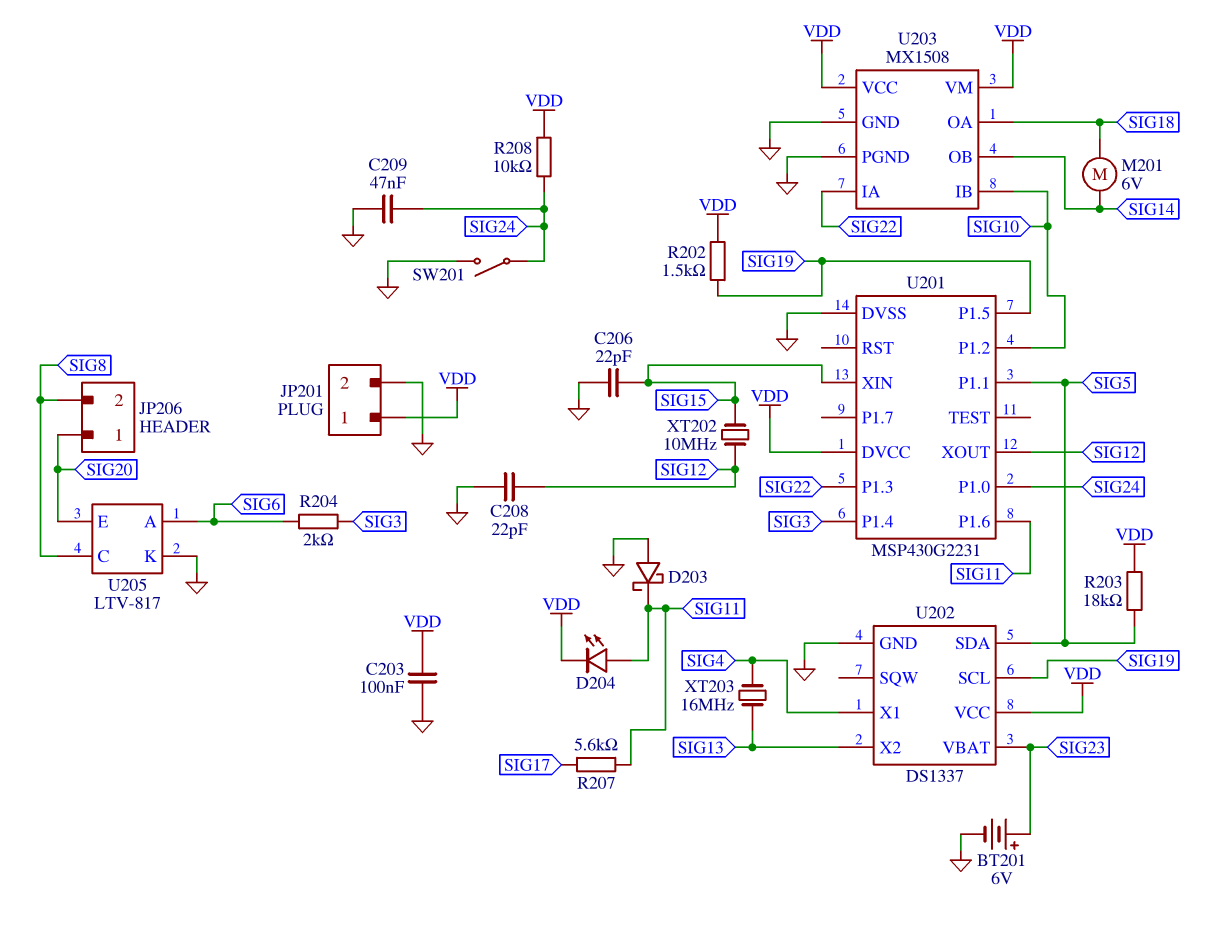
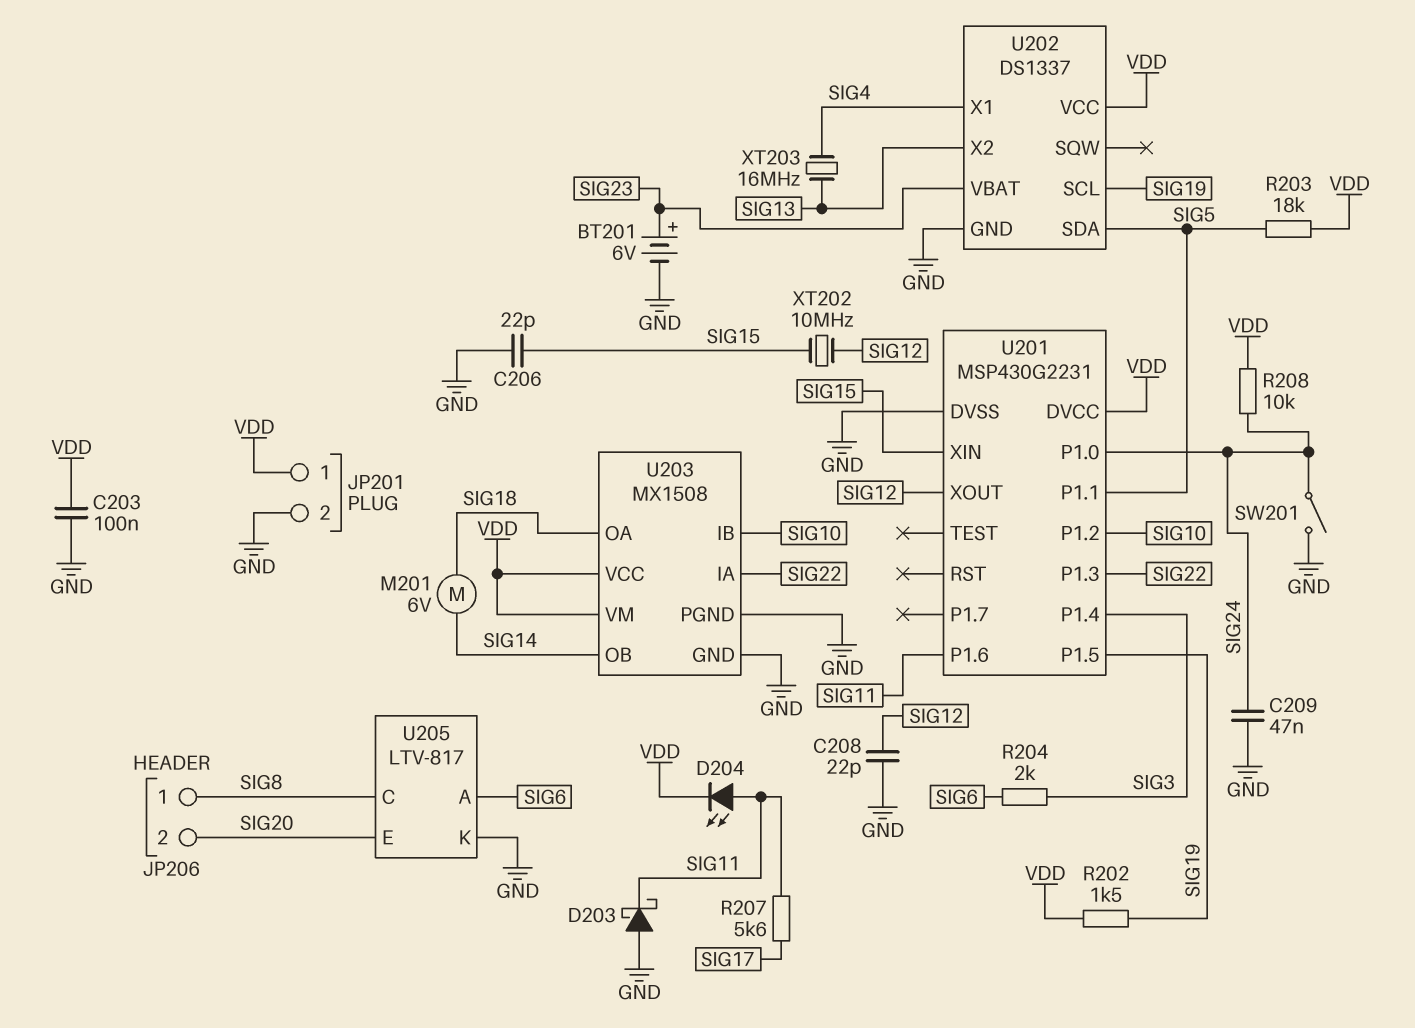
JP206 pin 1: SIG20 -> SIG8
JP206 pin 2: SIG8 -> SIG20

